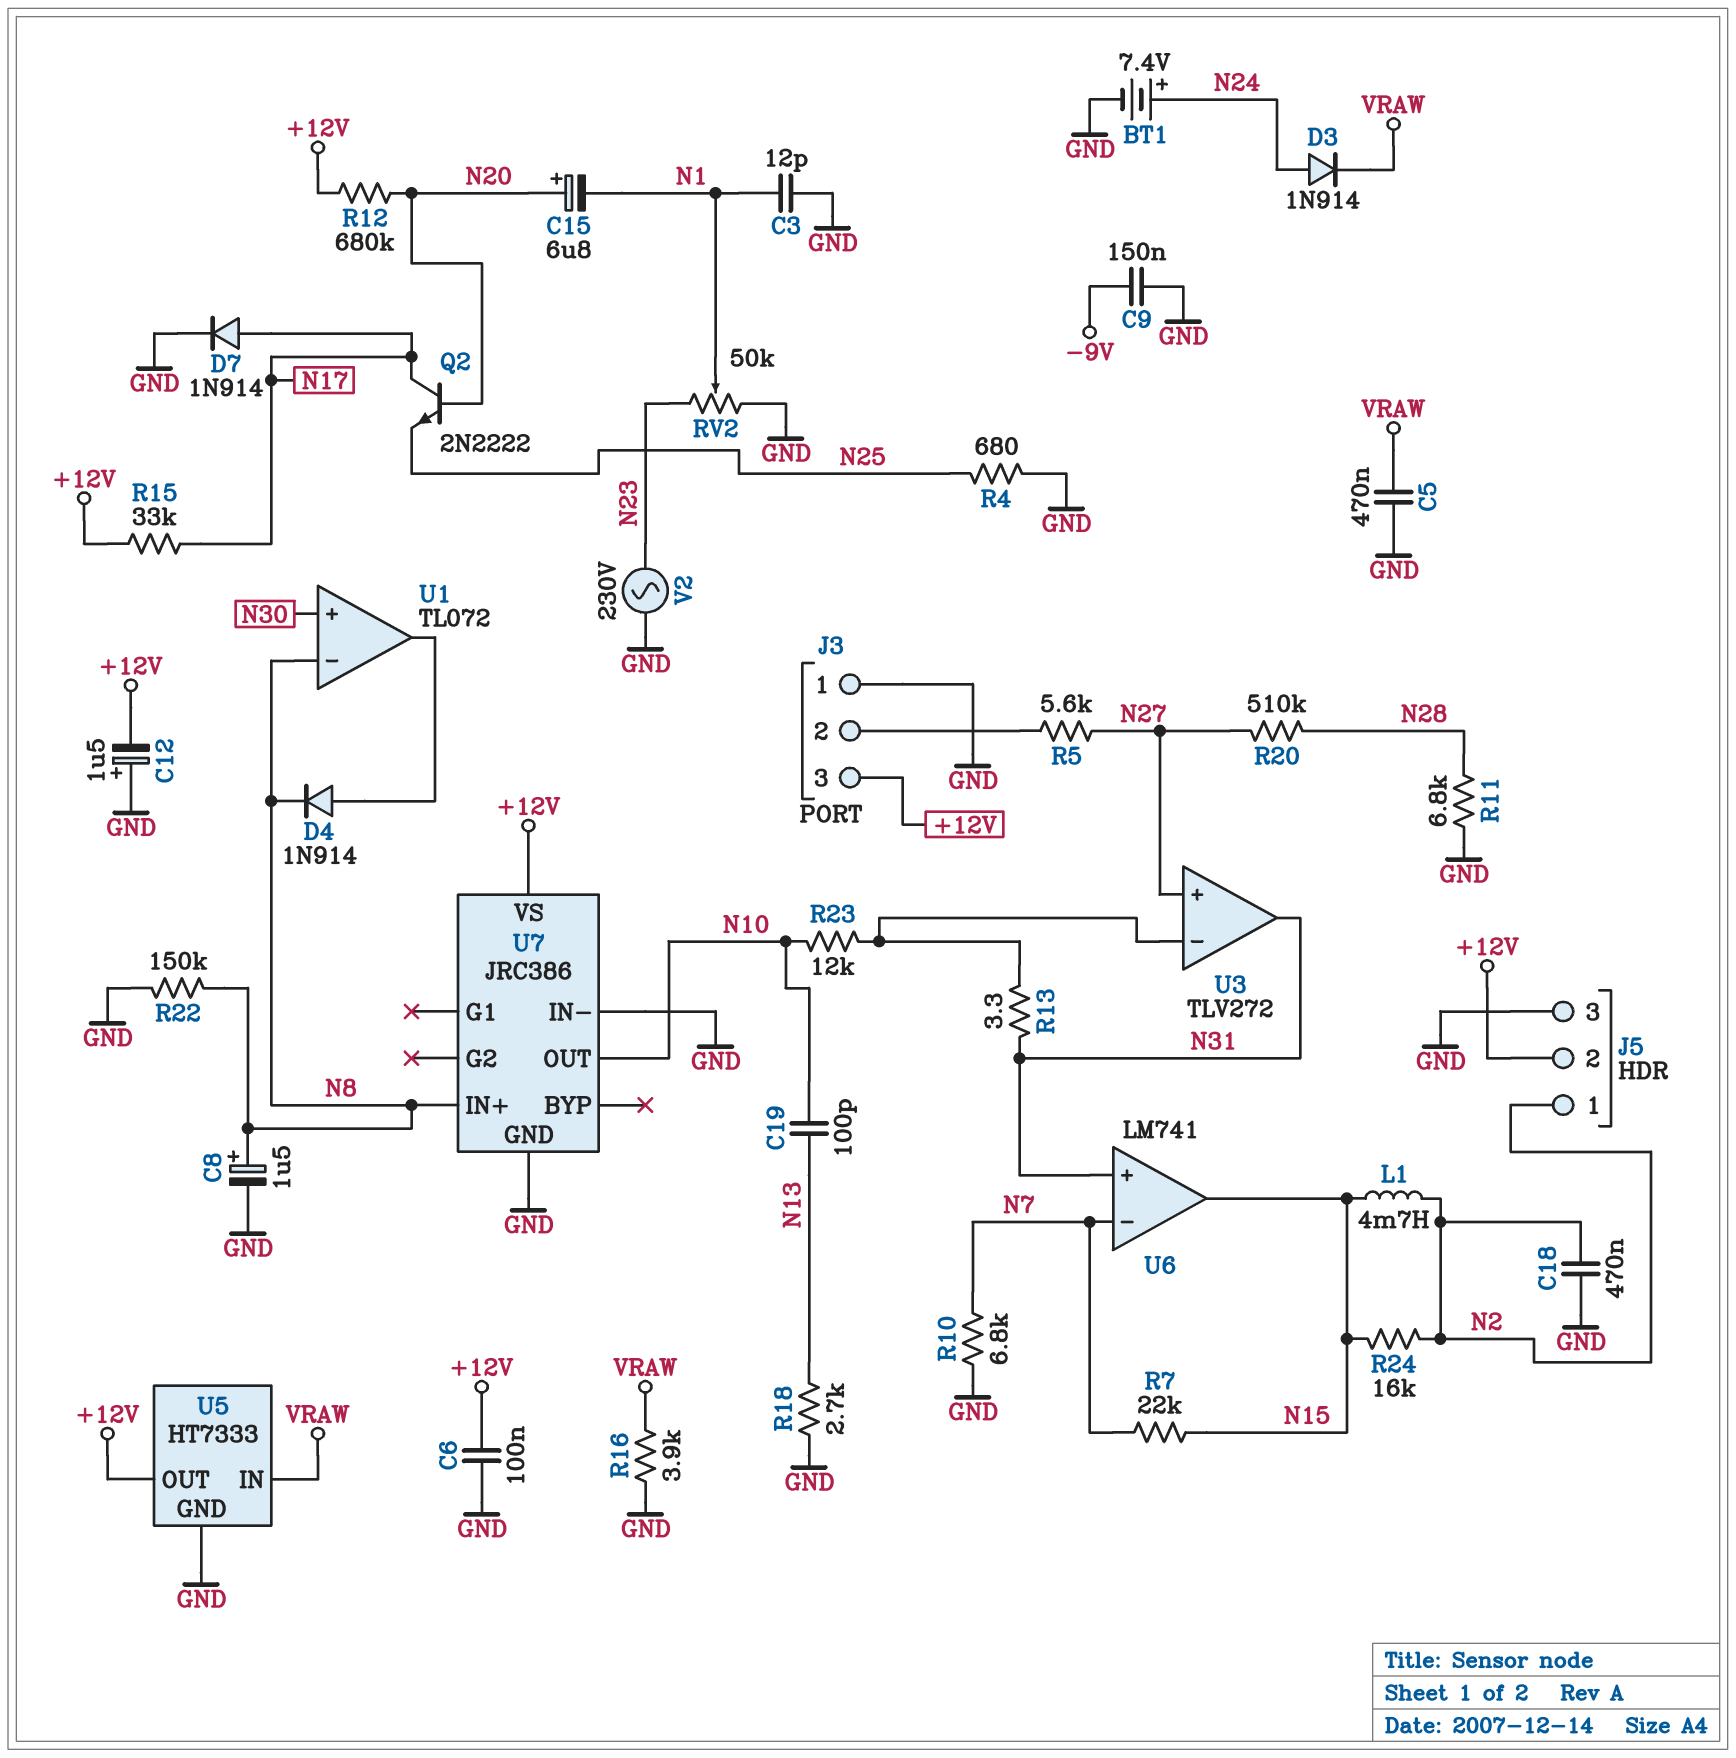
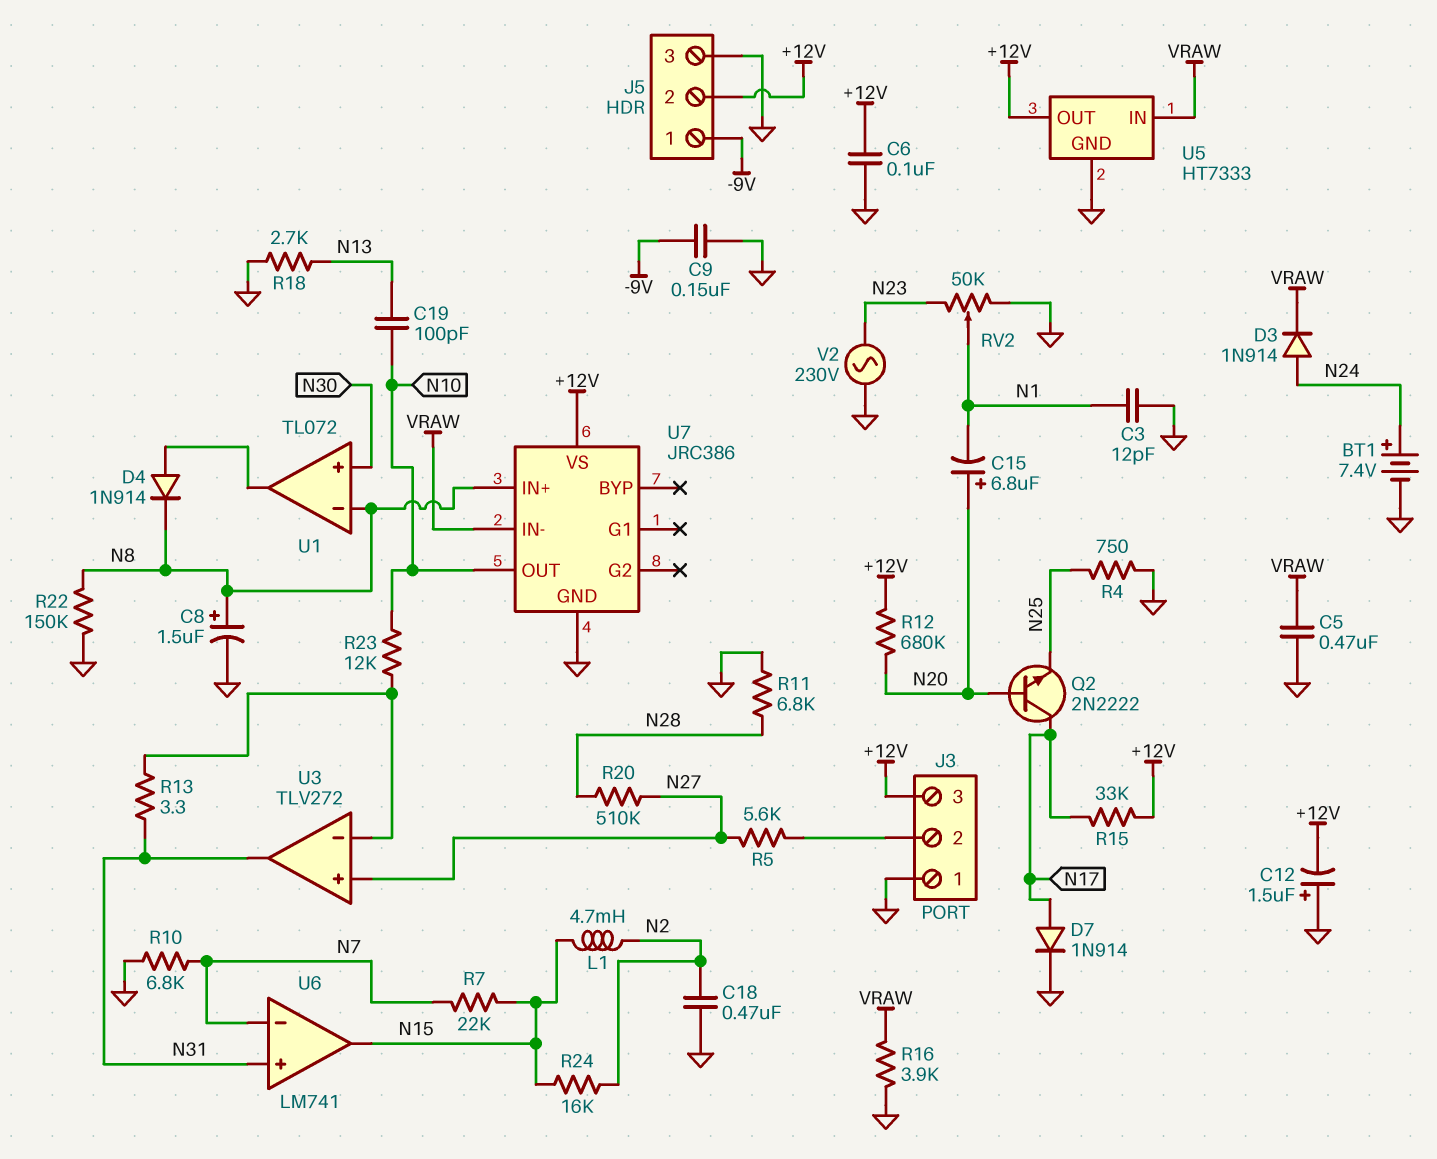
J5 pin 1: N2 -> -9V
R4: 680 (GND, N25) -> 750 (GND, N25)
U7 pin IN-: GND -> VRAW

